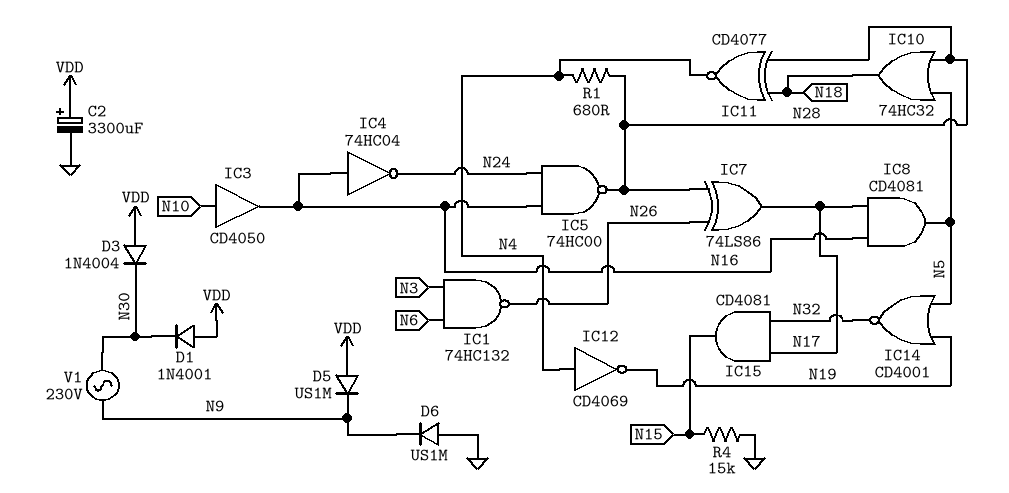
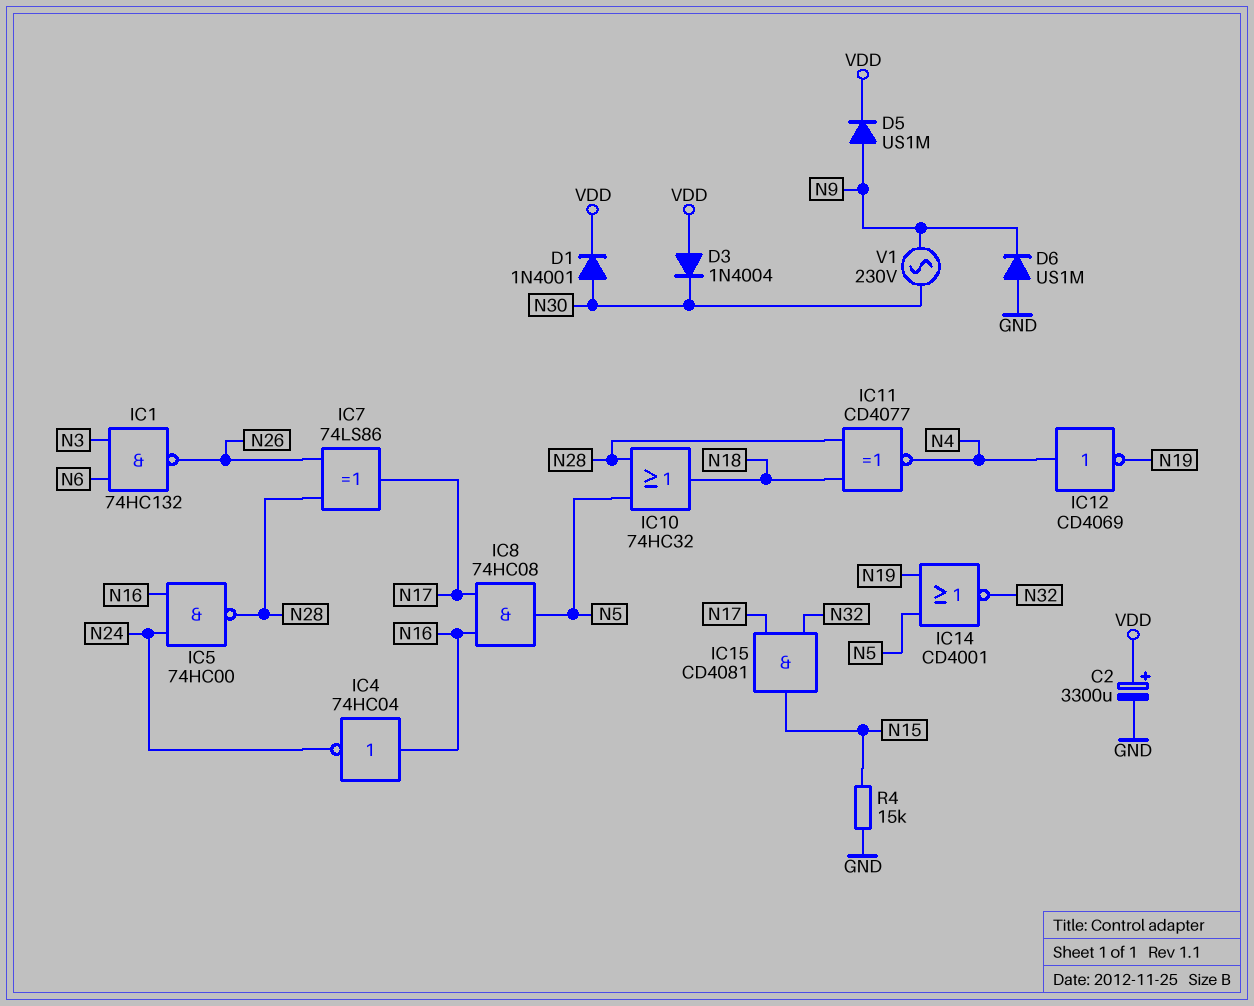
D1: diode 1N4001 (A VDD, K N30) -> diode 1N4001 (A N30, K VDD)
D5: diode US1M (A VDD, K N9) -> diode US1M (A N9, K VDD)
IC3: buffer CD4050 (in N10, out N16) -> none
IC8: AND CD4081 (in N16, in N17, out N5) -> AND 74HC08 (in N16, in N17, out N5)
R1: 680 (N4, N28) -> none

